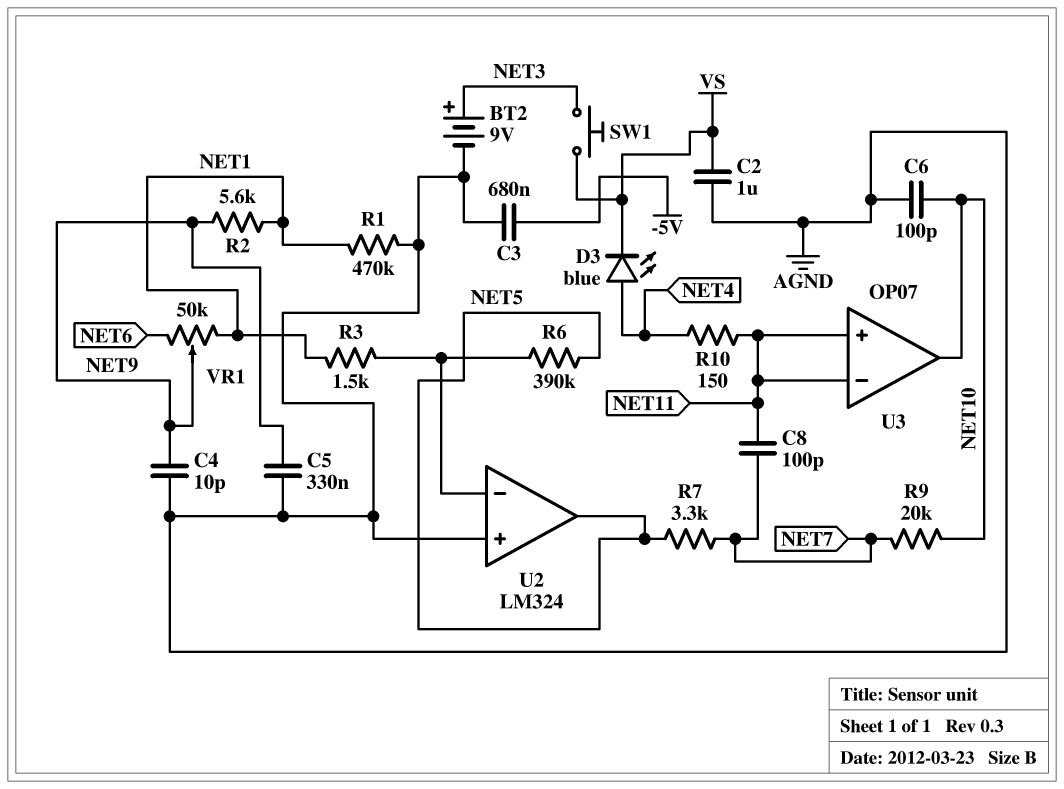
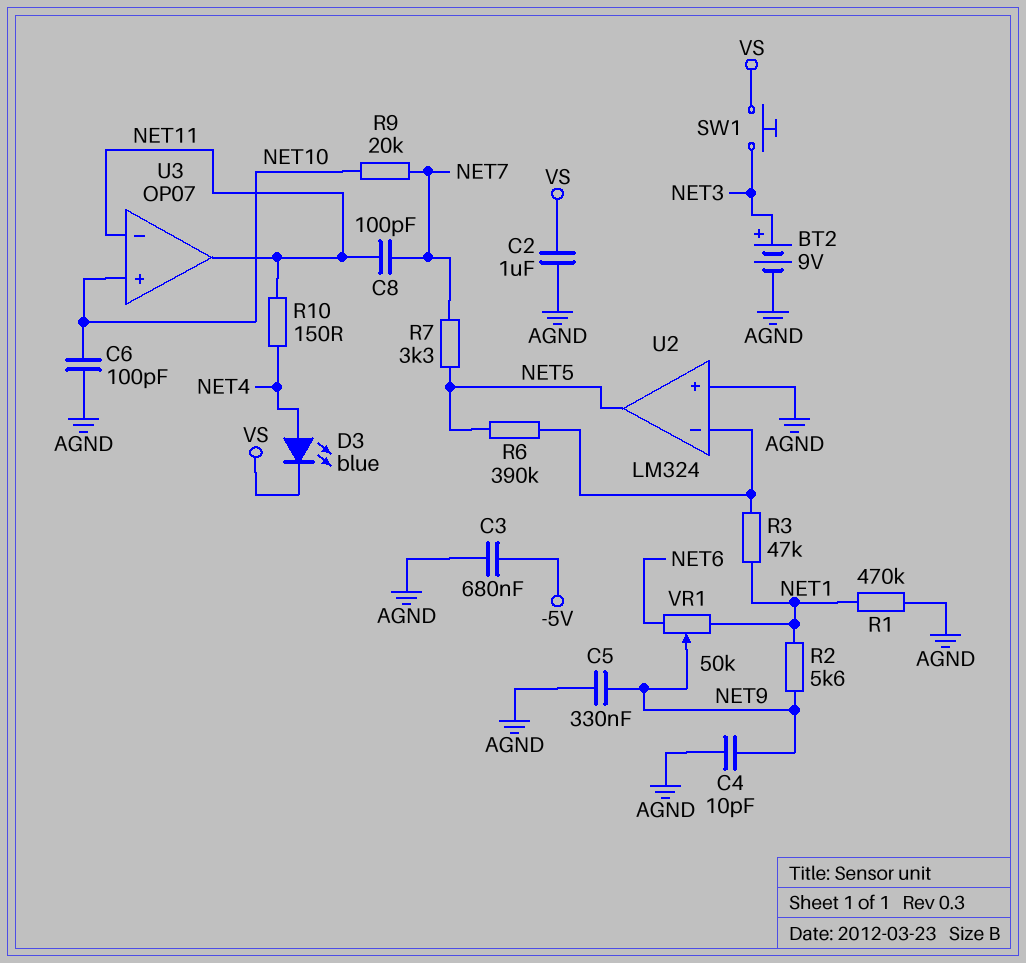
R3: 1.5k (NET1, U2/in-) -> 47k (NET1, U2/in-)
U3 pin in+: NET11 -> NET10
U3 pin out: NET10 -> NET11

